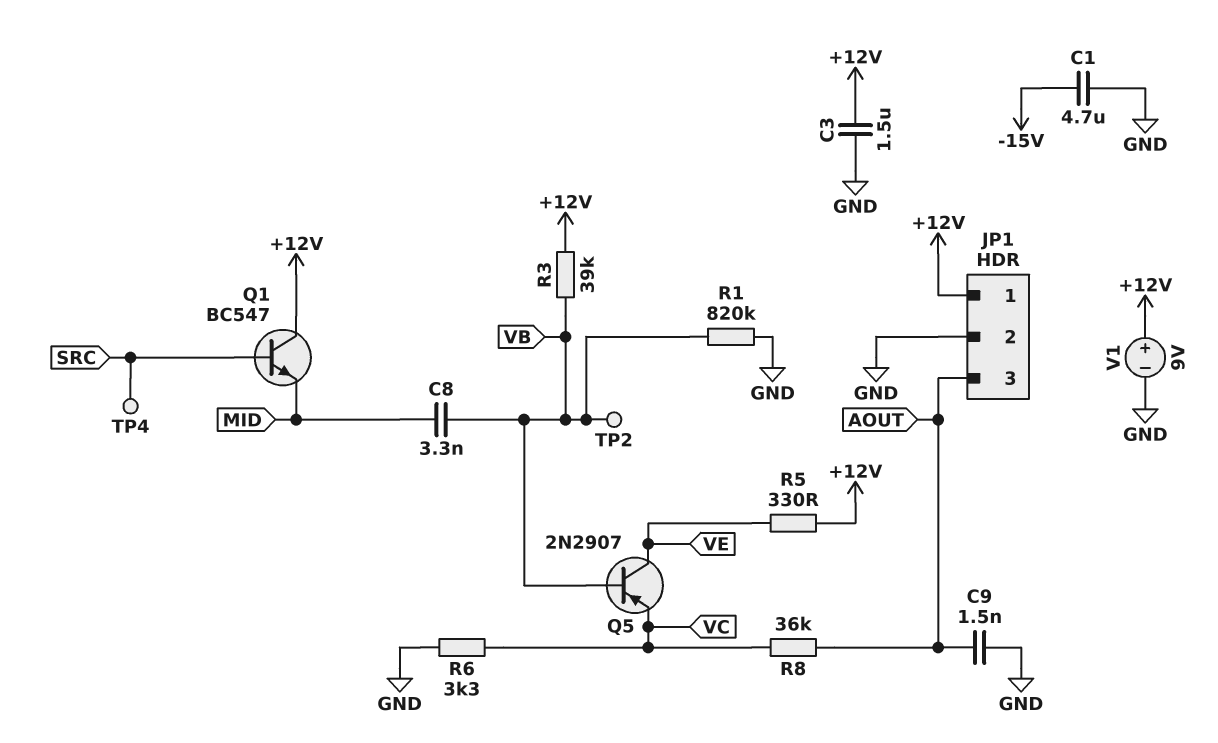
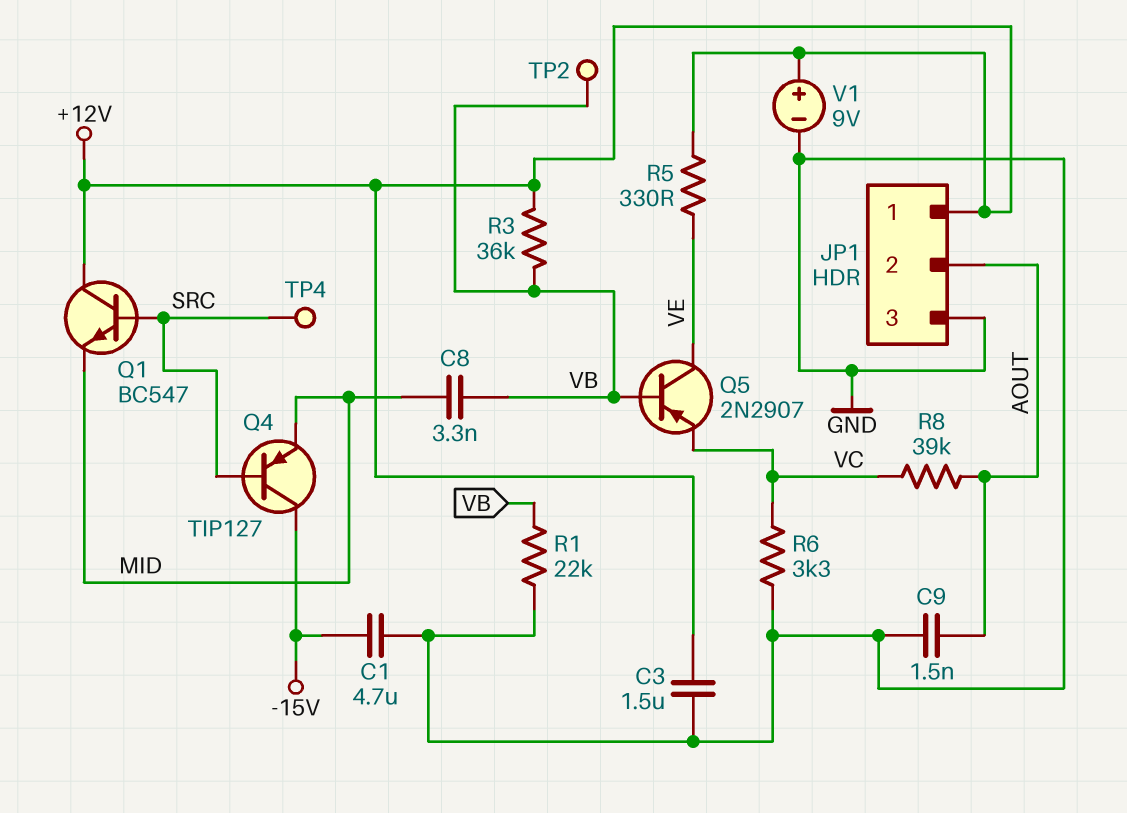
JP1 pin 2: GND -> AOUT
JP1 pin 3: AOUT -> GND
Q4: none -> PNP TIP127 (B SRC, C -15V, E MID)
R1: 820k (GND, VB) -> 22k (GND, VB)
R3: 39k (+12V, VB) -> 36k (+12V, VB)
R8: 36k (AOUT, VC) -> 39k (AOUT, VC)

